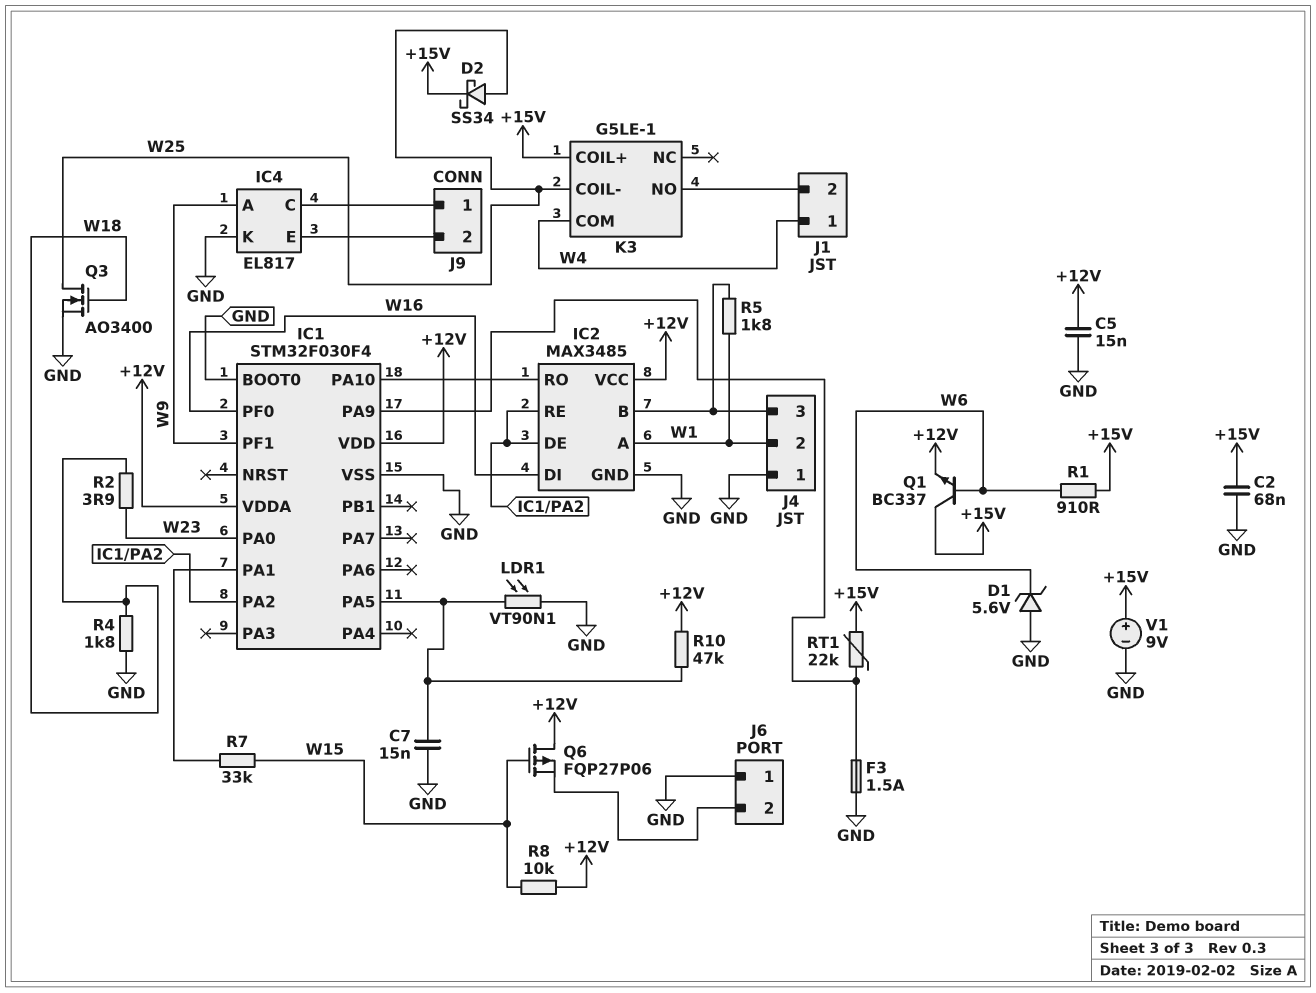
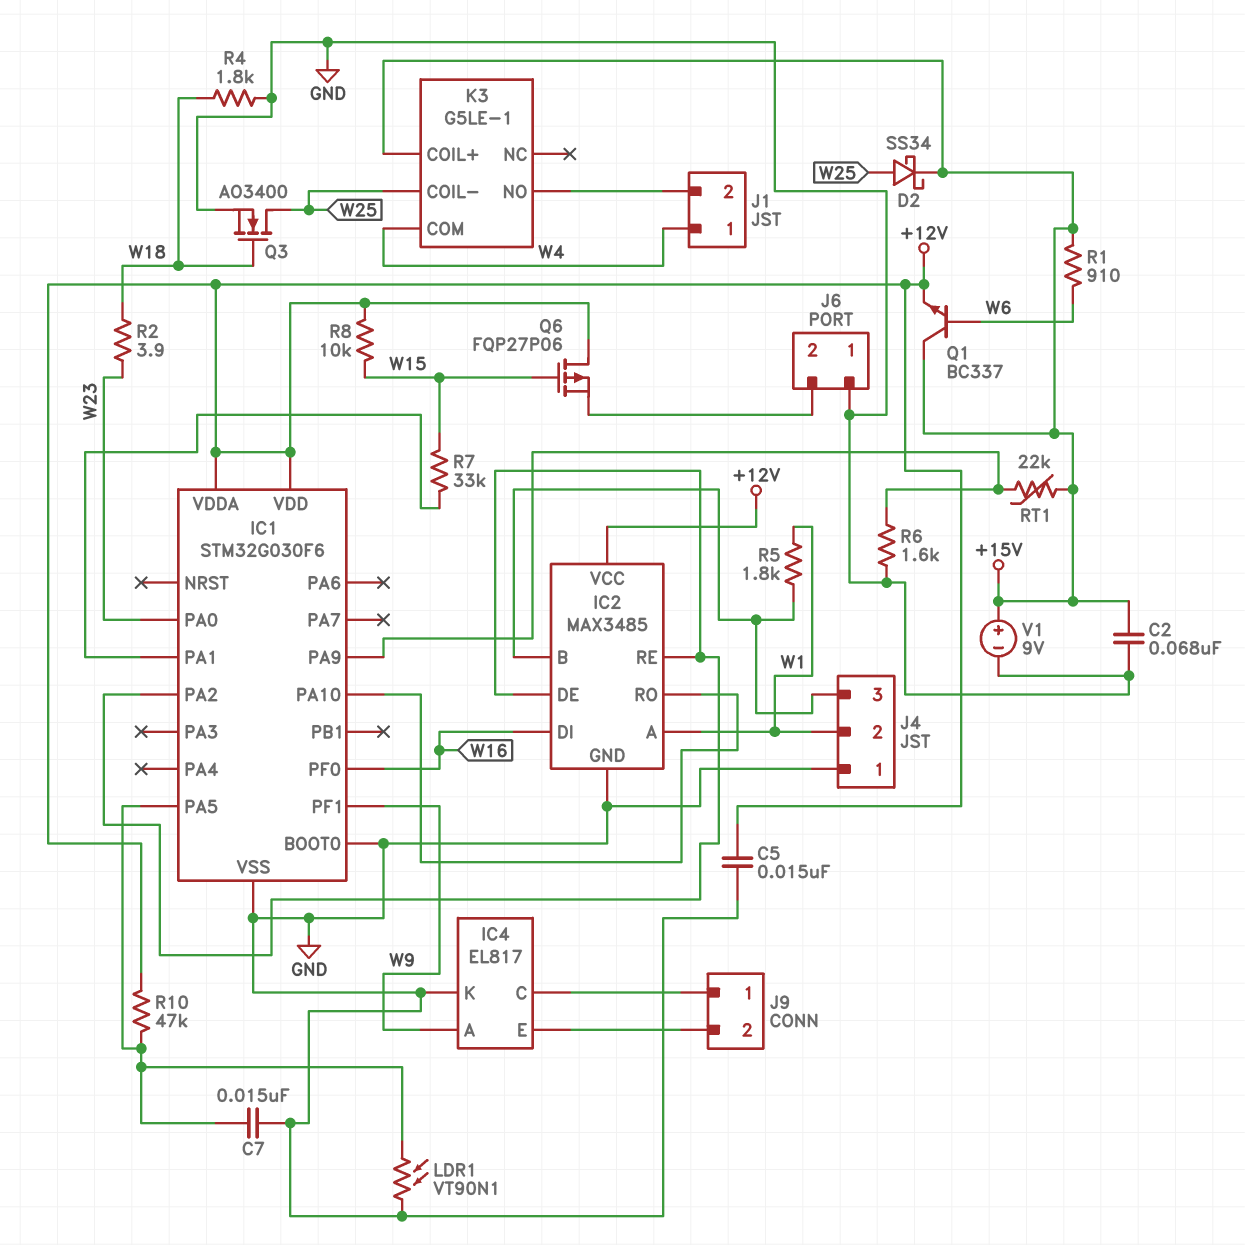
D1: zener 5.6V (A GND, K W6) -> none
F3: 1.5A (GND, IC1/PA9) -> none
IC1: STM32F030F4 -> STM32G030F6
R6: none -> 1.6k (GND, IC1/PA9)

